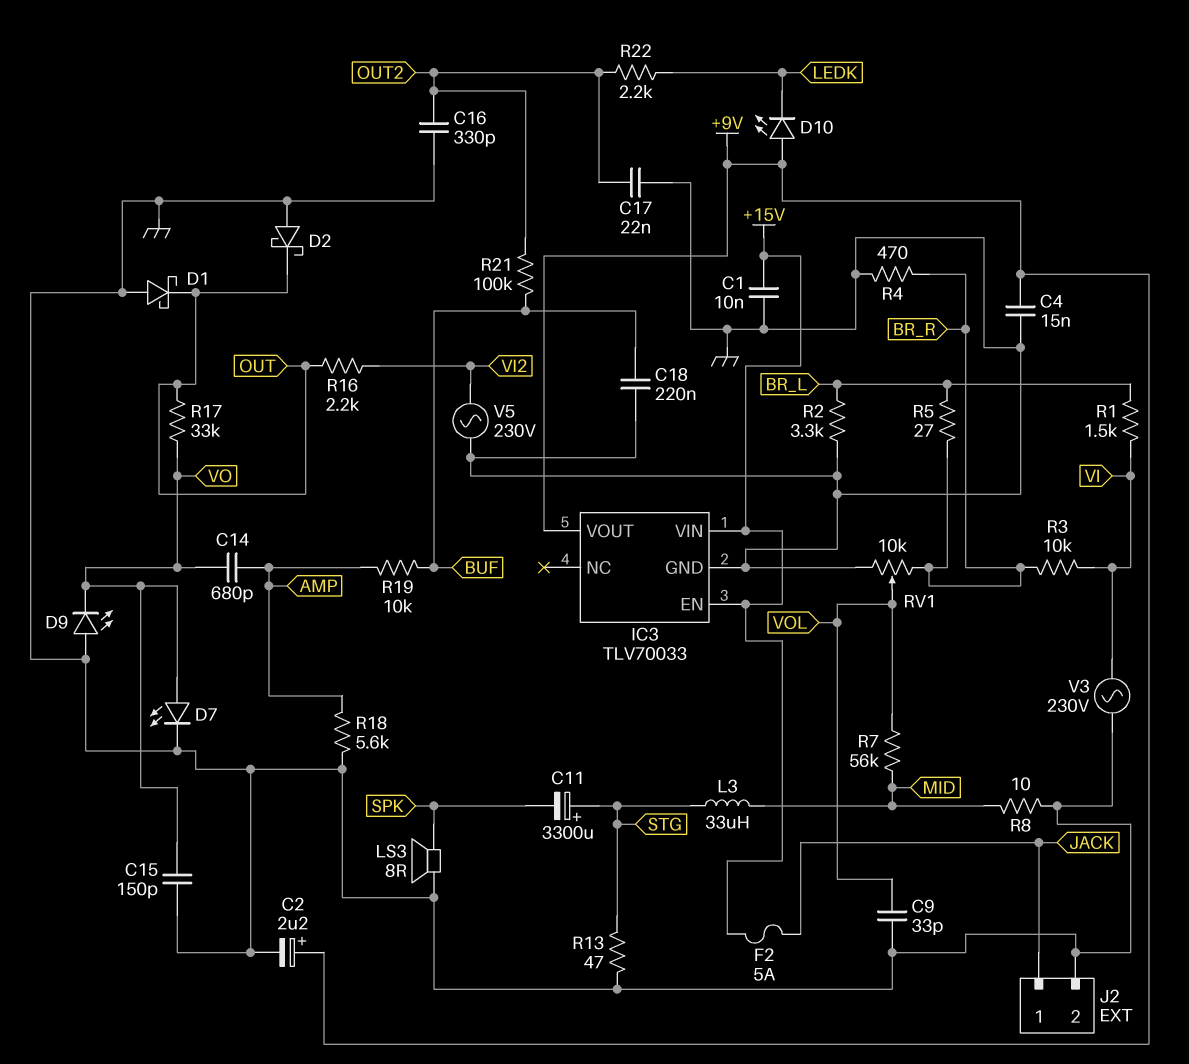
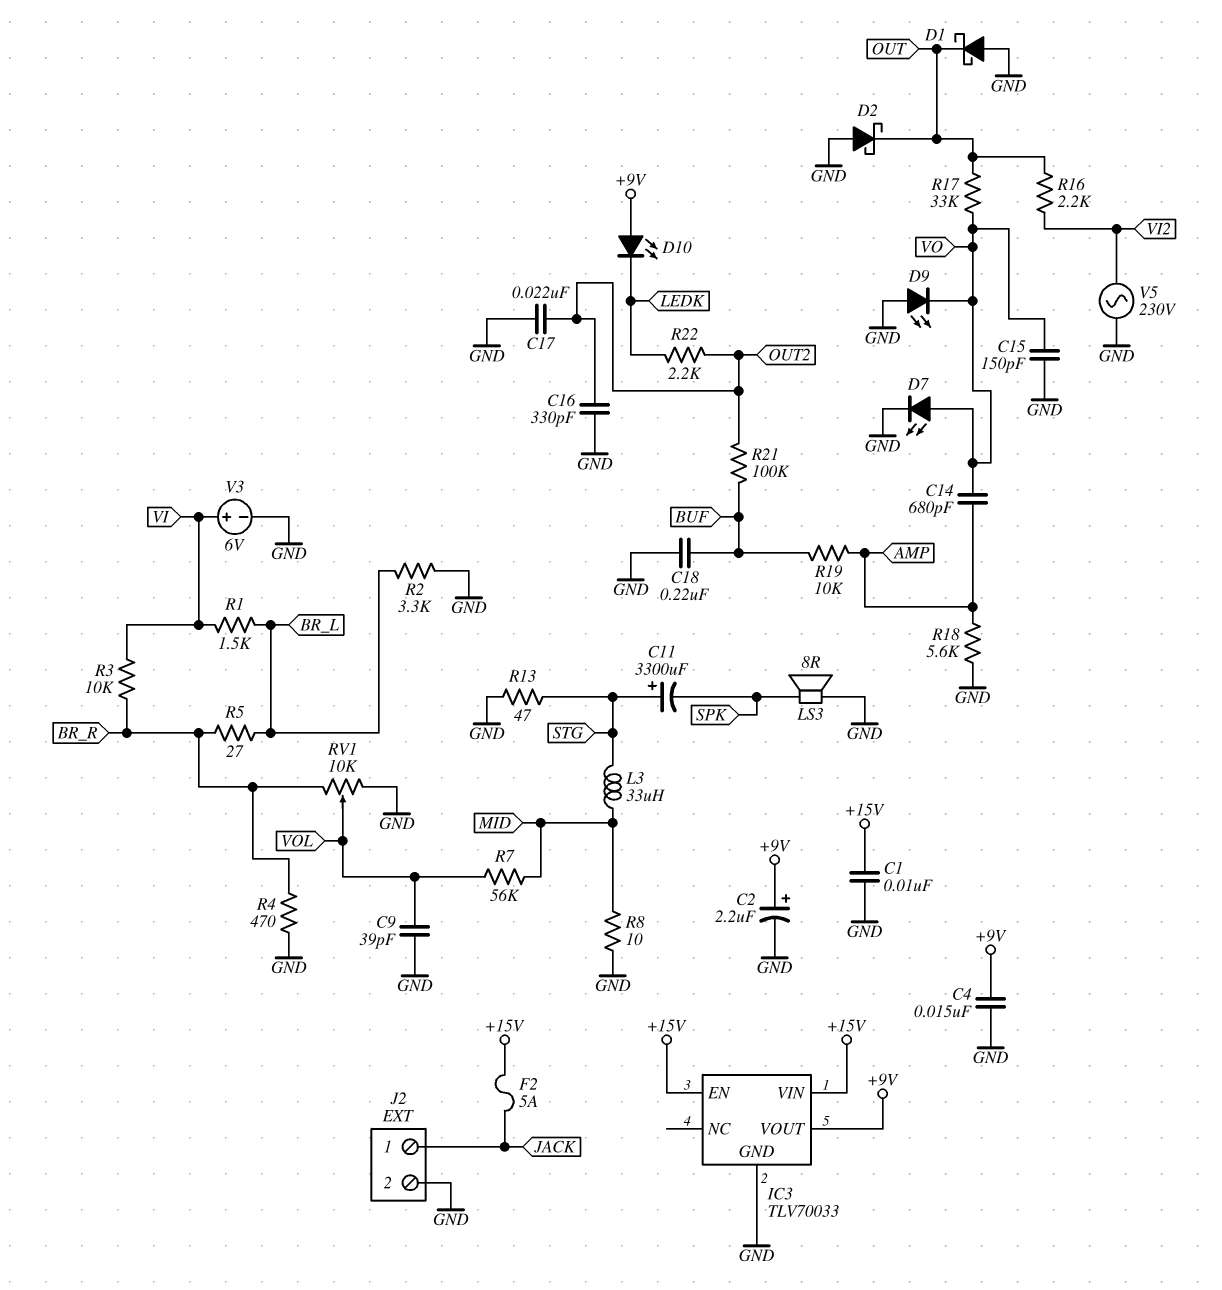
C9: 33pF (GND, VOL) -> 39pF (GND, VOL)
V3: AC 230V (GND, VI) -> 6V (plus VI, minus GND)

